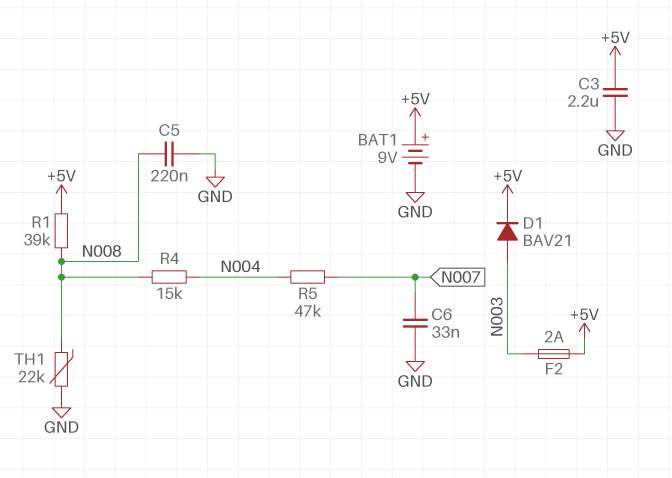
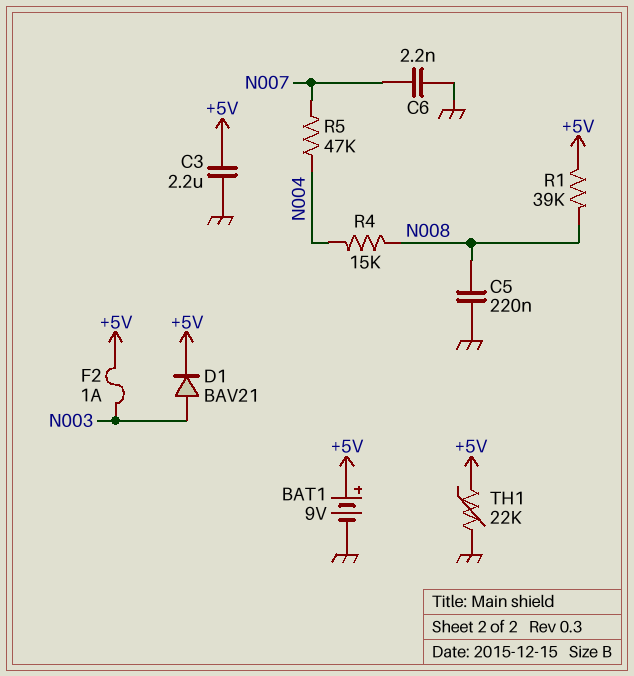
C6: 33nF (GND, N007) -> 2.2nF (GND, N007)
F2: 2A (+5V, N003) -> 1A (+5V, N003)
TH1: 22k (GND, N008) -> 22k (+5V, GND)

